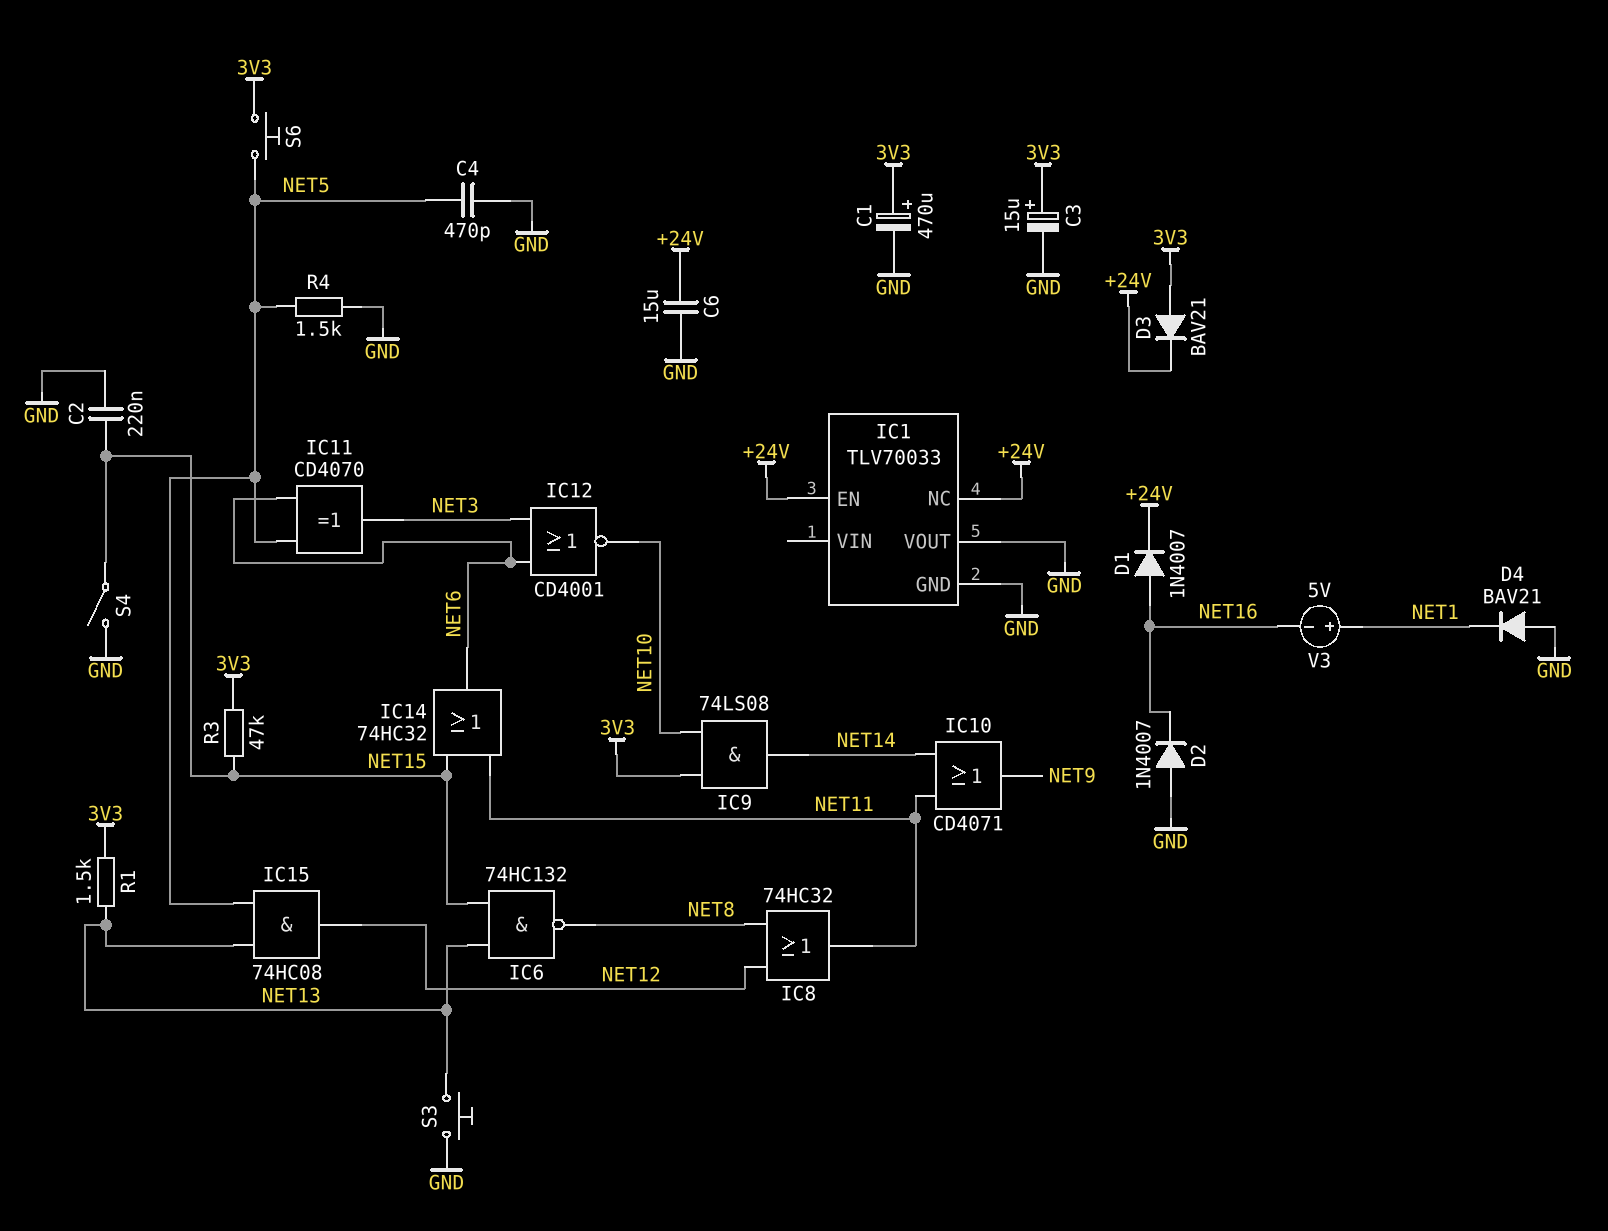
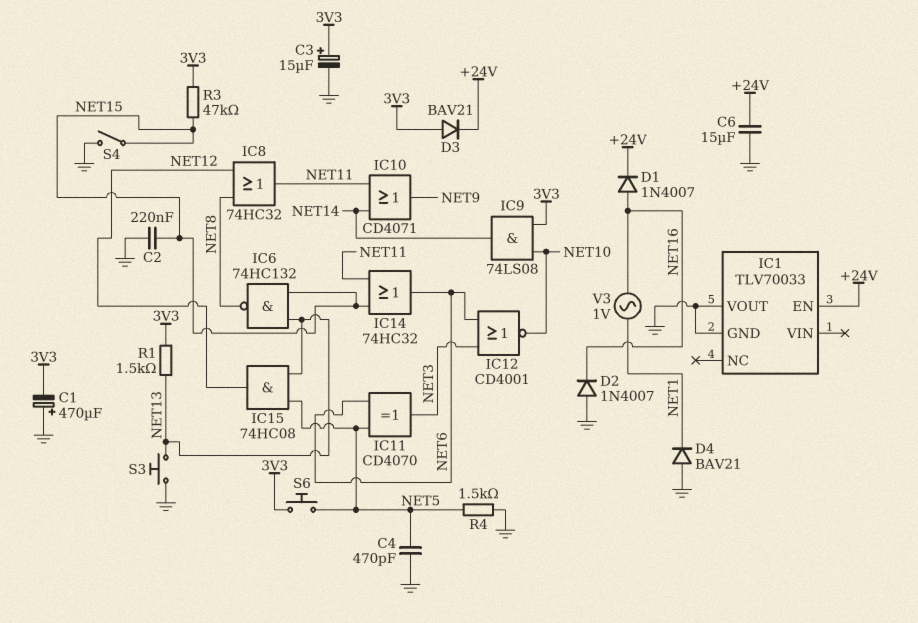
C1: 470uF (plus 3V3, minus GND) -> 470uF (plus GND, minus 3V3)
IC1 pin NC: +24V -> none
V3: 5V (plus NET1, minus NET16) -> AC 1V (NET1, NET16)

